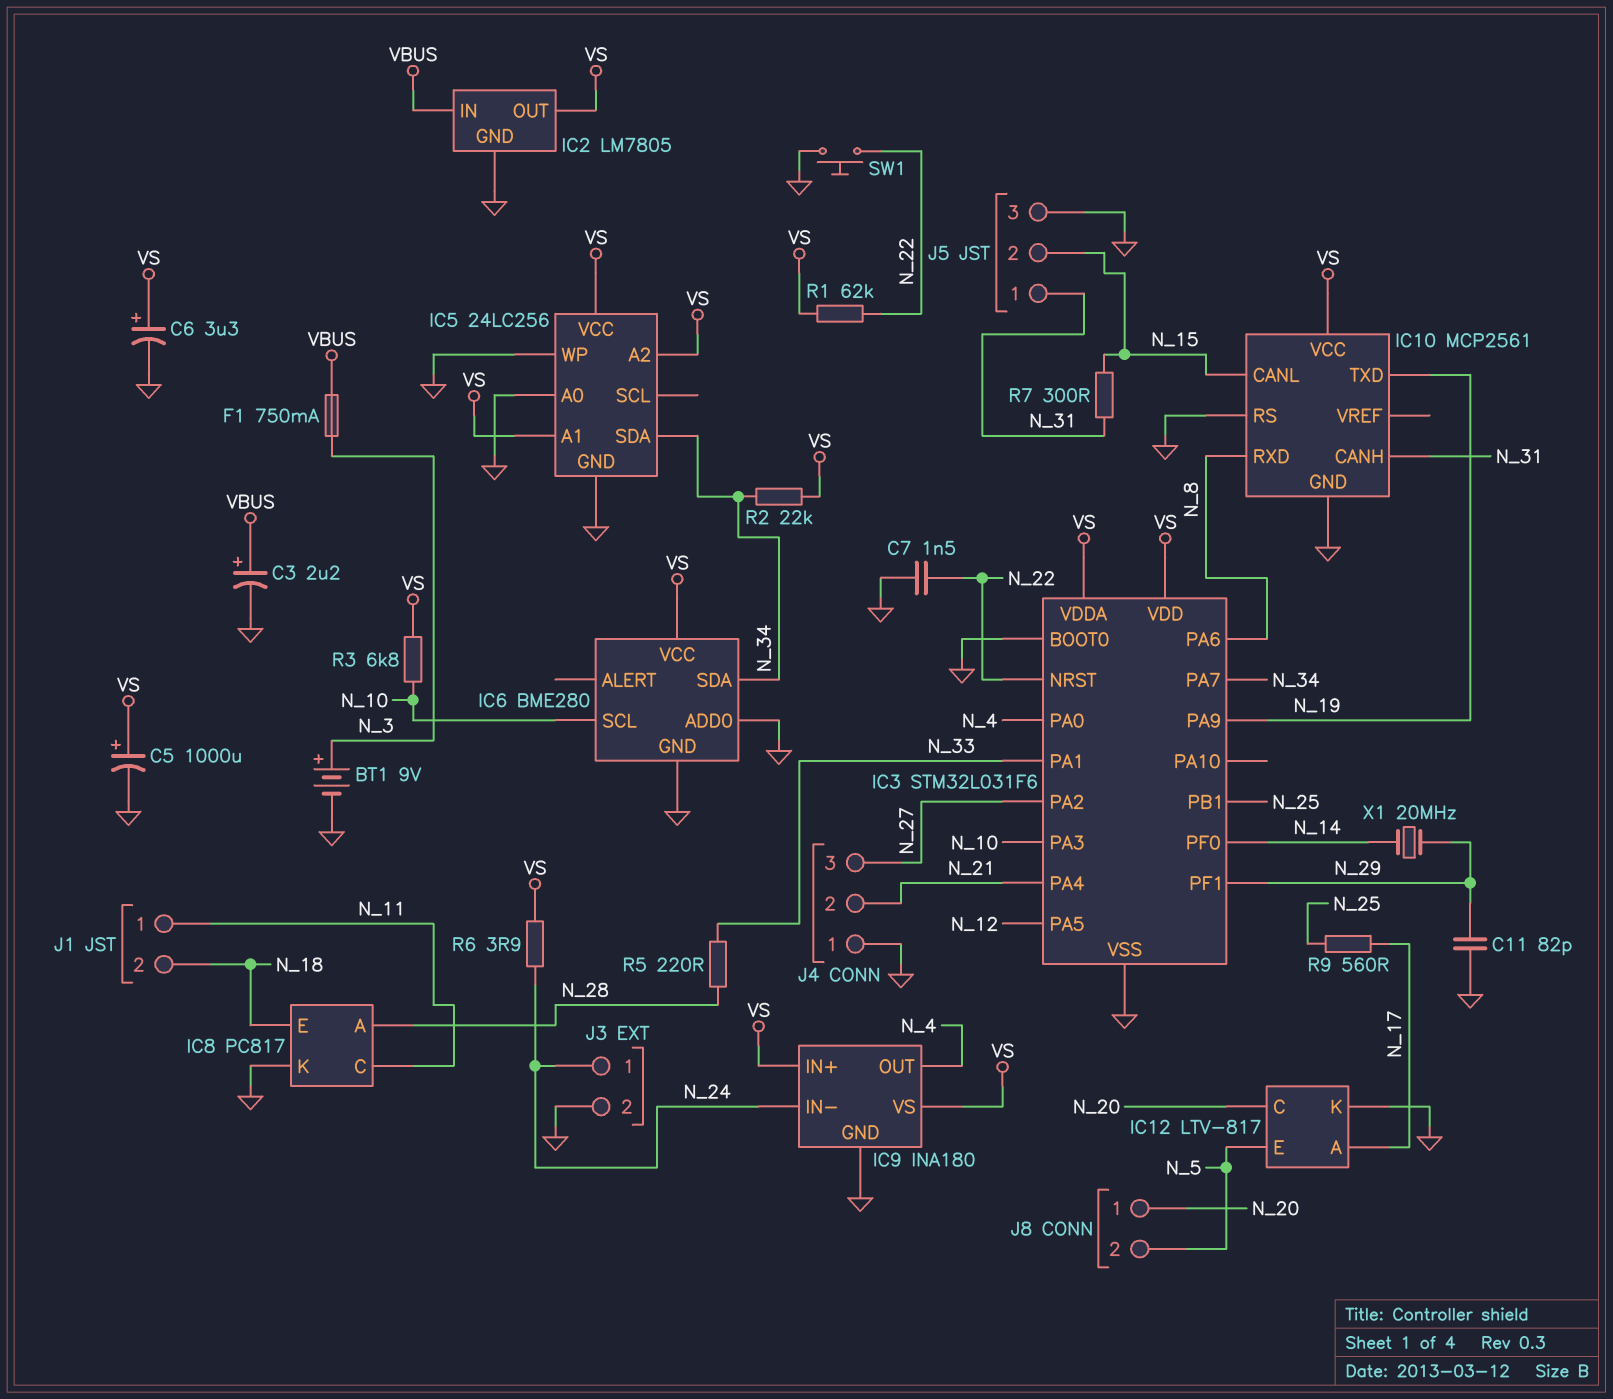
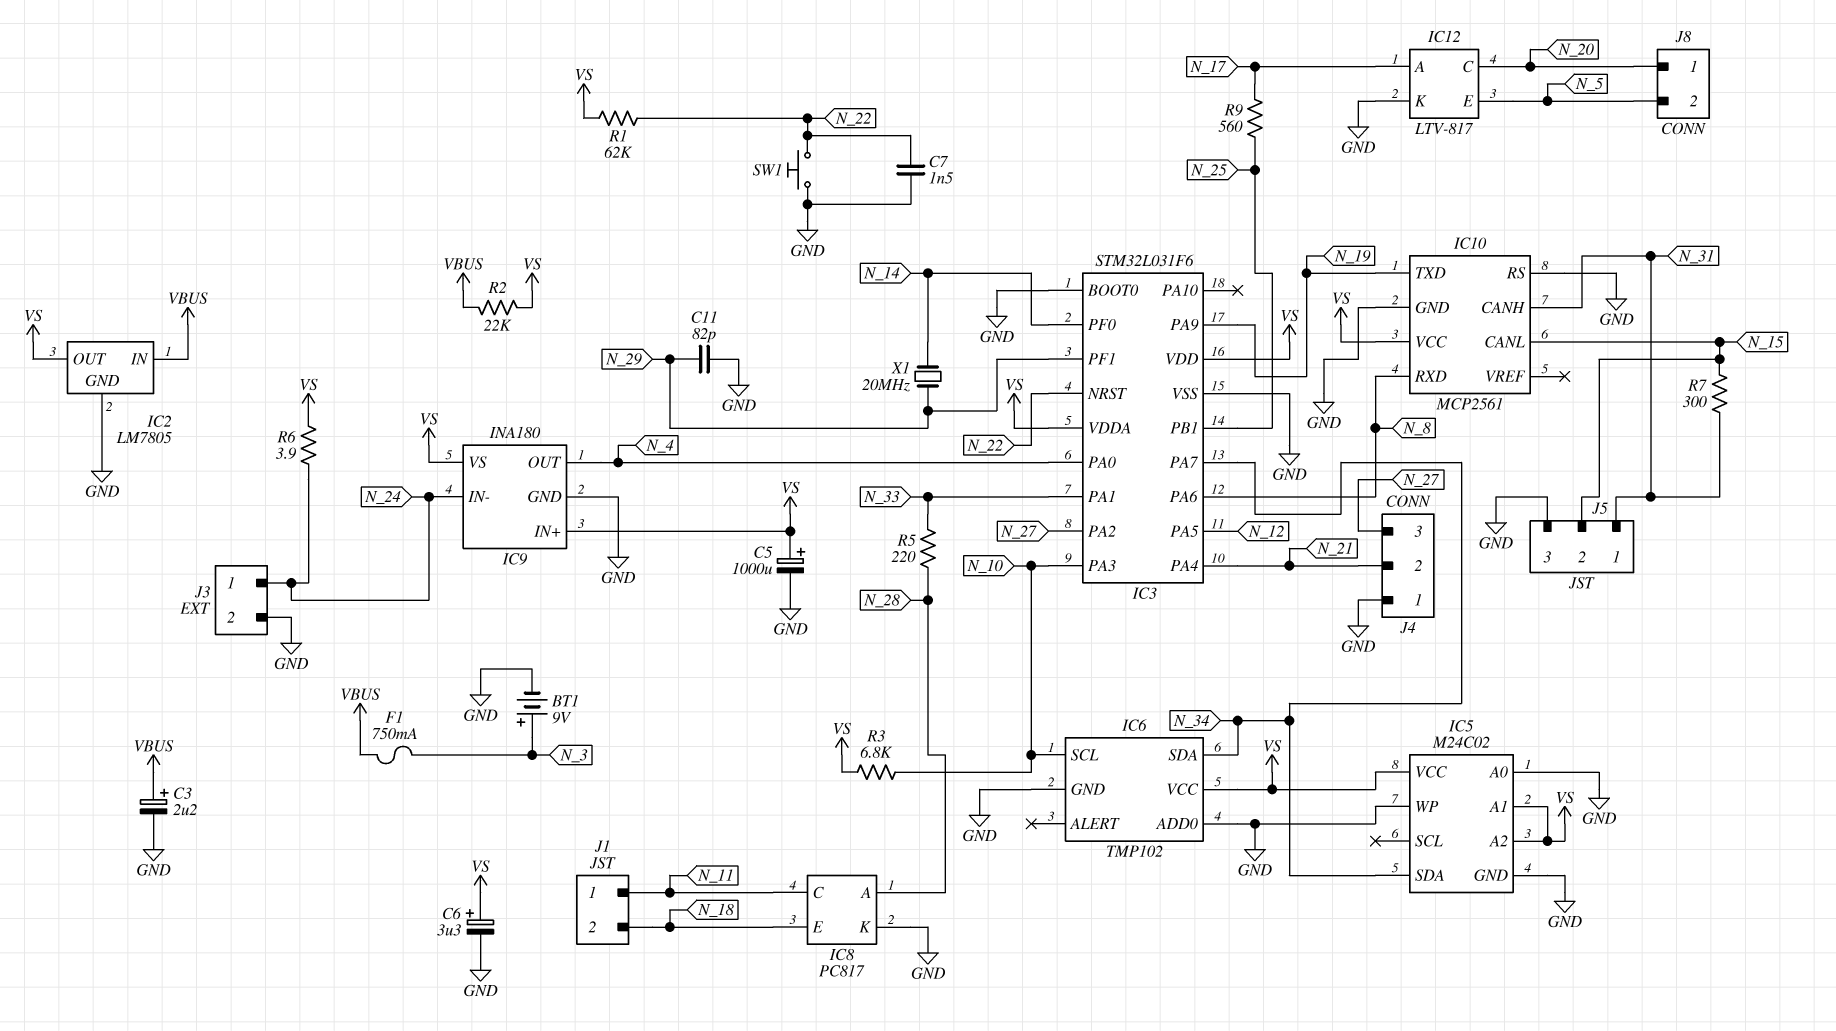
IC5: 24LC256 -> M24C02
IC6: BME280 -> TMP102
R2: 22k (N_34, VS) -> 22k (VBUS, VS)

